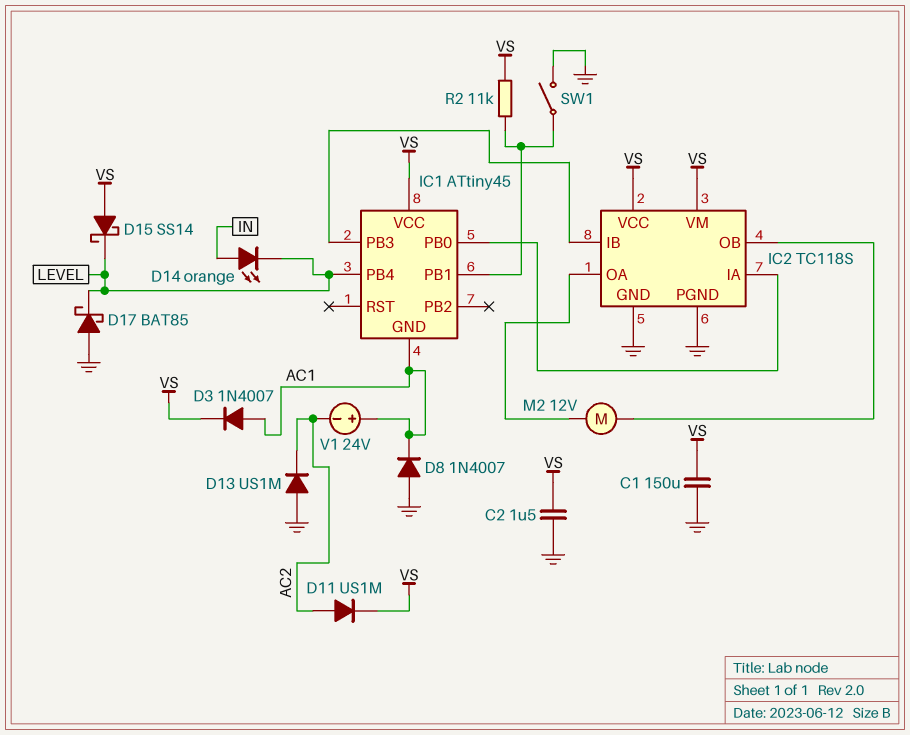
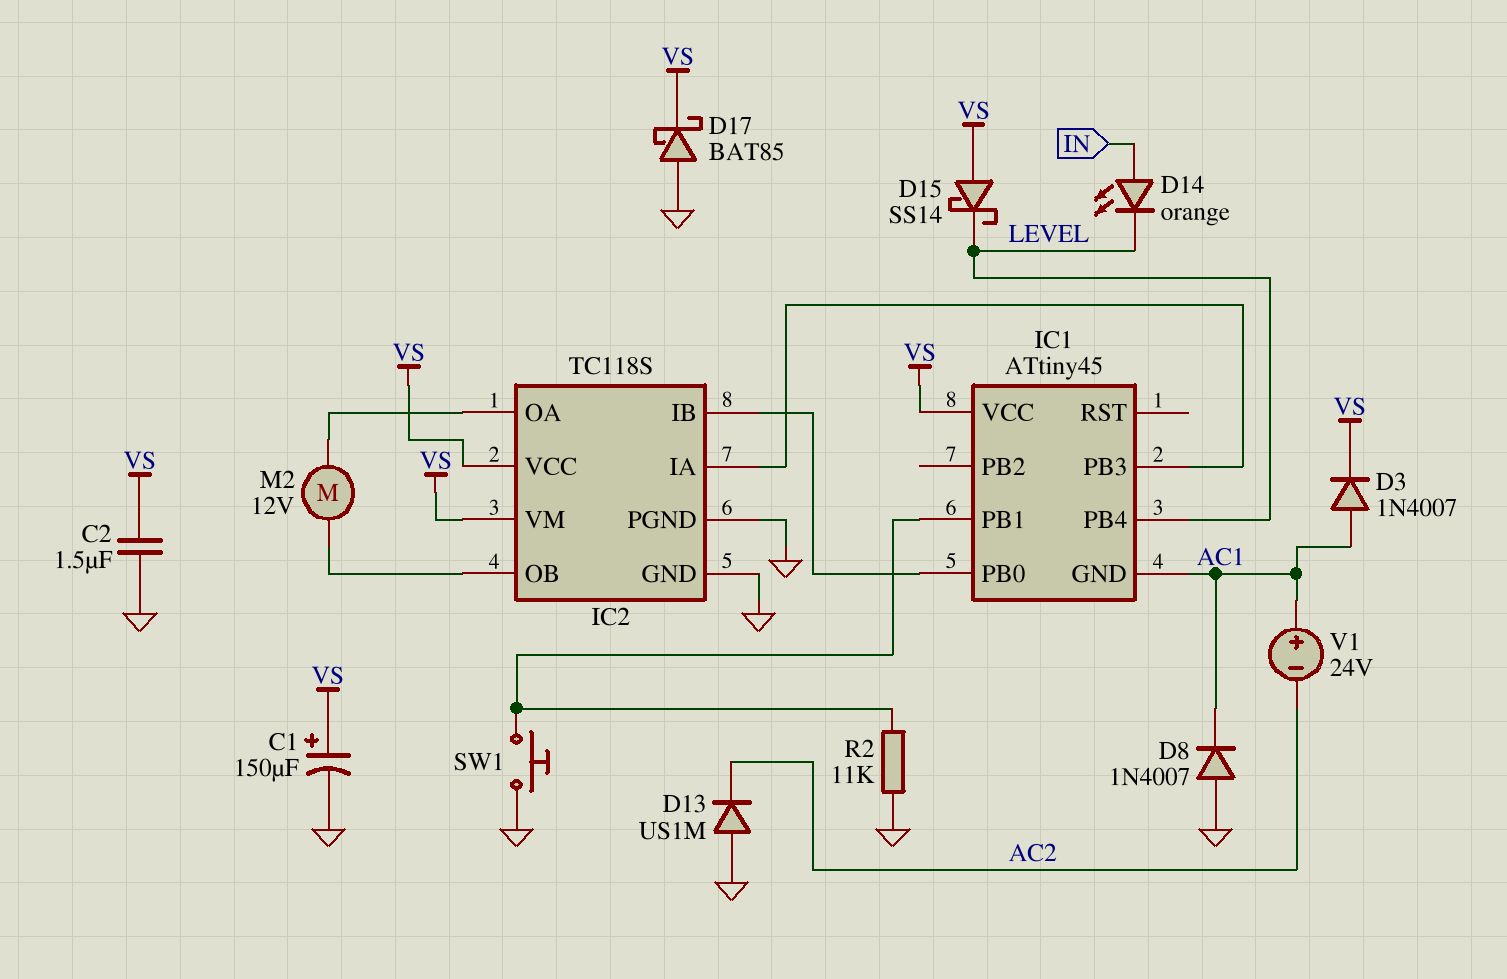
C1: 150uF (GND, VS) -> 150uF (plus VS, minus GND)
D11: diode US1M (A AC2, K VS) -> none
D17: schottky BAT85 (A GND, K LEVEL) -> schottky BAT85 (A GND, K VS)
IC2 pin IA: IC1/PB0 -> IC1/PB3
IC2 pin IB: IC1/PB3 -> IC1/PB0
R2: 11k (IC1/PB1, VS) -> 11k (GND, IC1/PB1)
SW1: switch (GND, IC1/PB1) -> button (GND, IC1/PB1)

